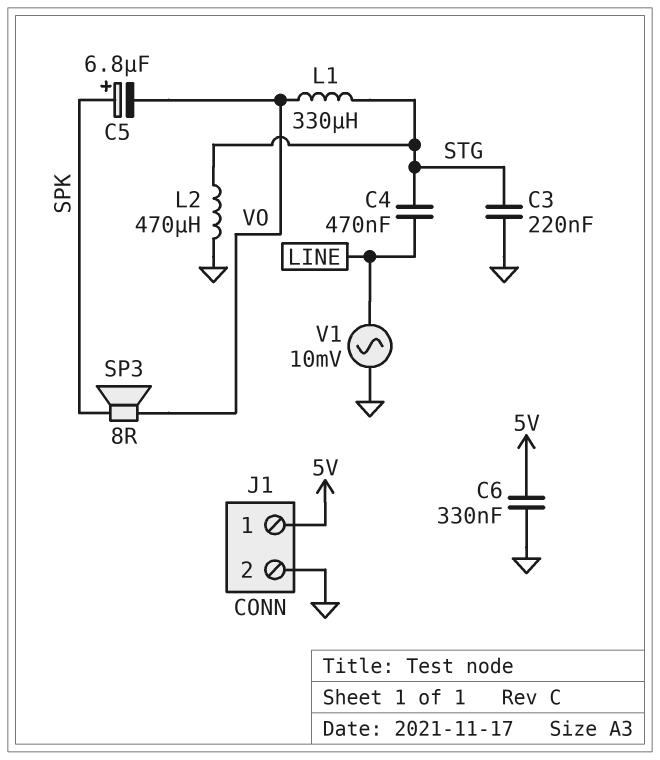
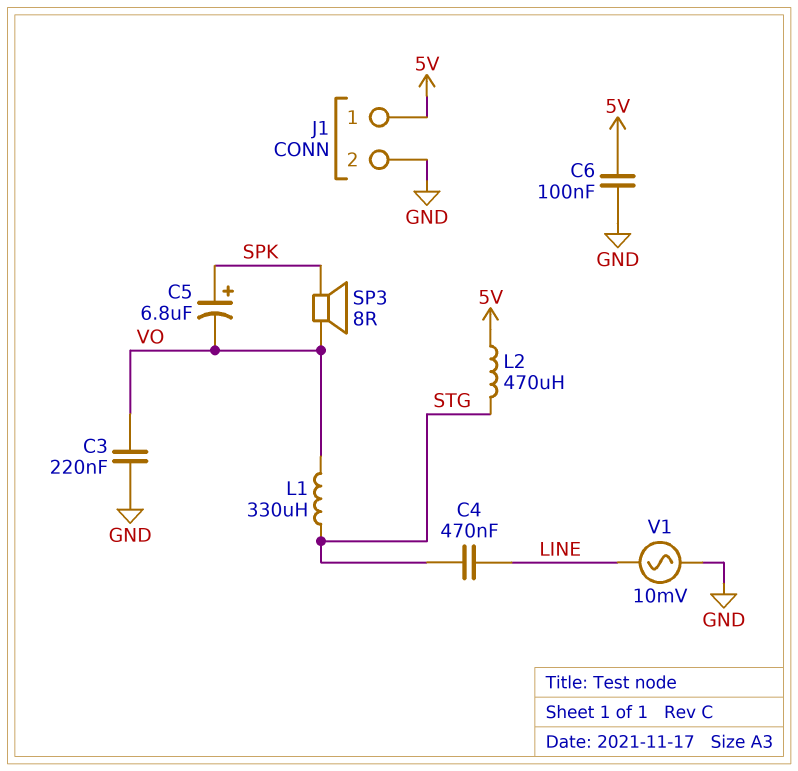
C3: 220nF (GND, STG) -> 220nF (GND, VO)
C6: 330nF (5V, GND) -> 100nF (5V, GND)
L2: 470uH (GND, STG) -> 470uH (5V, STG)

